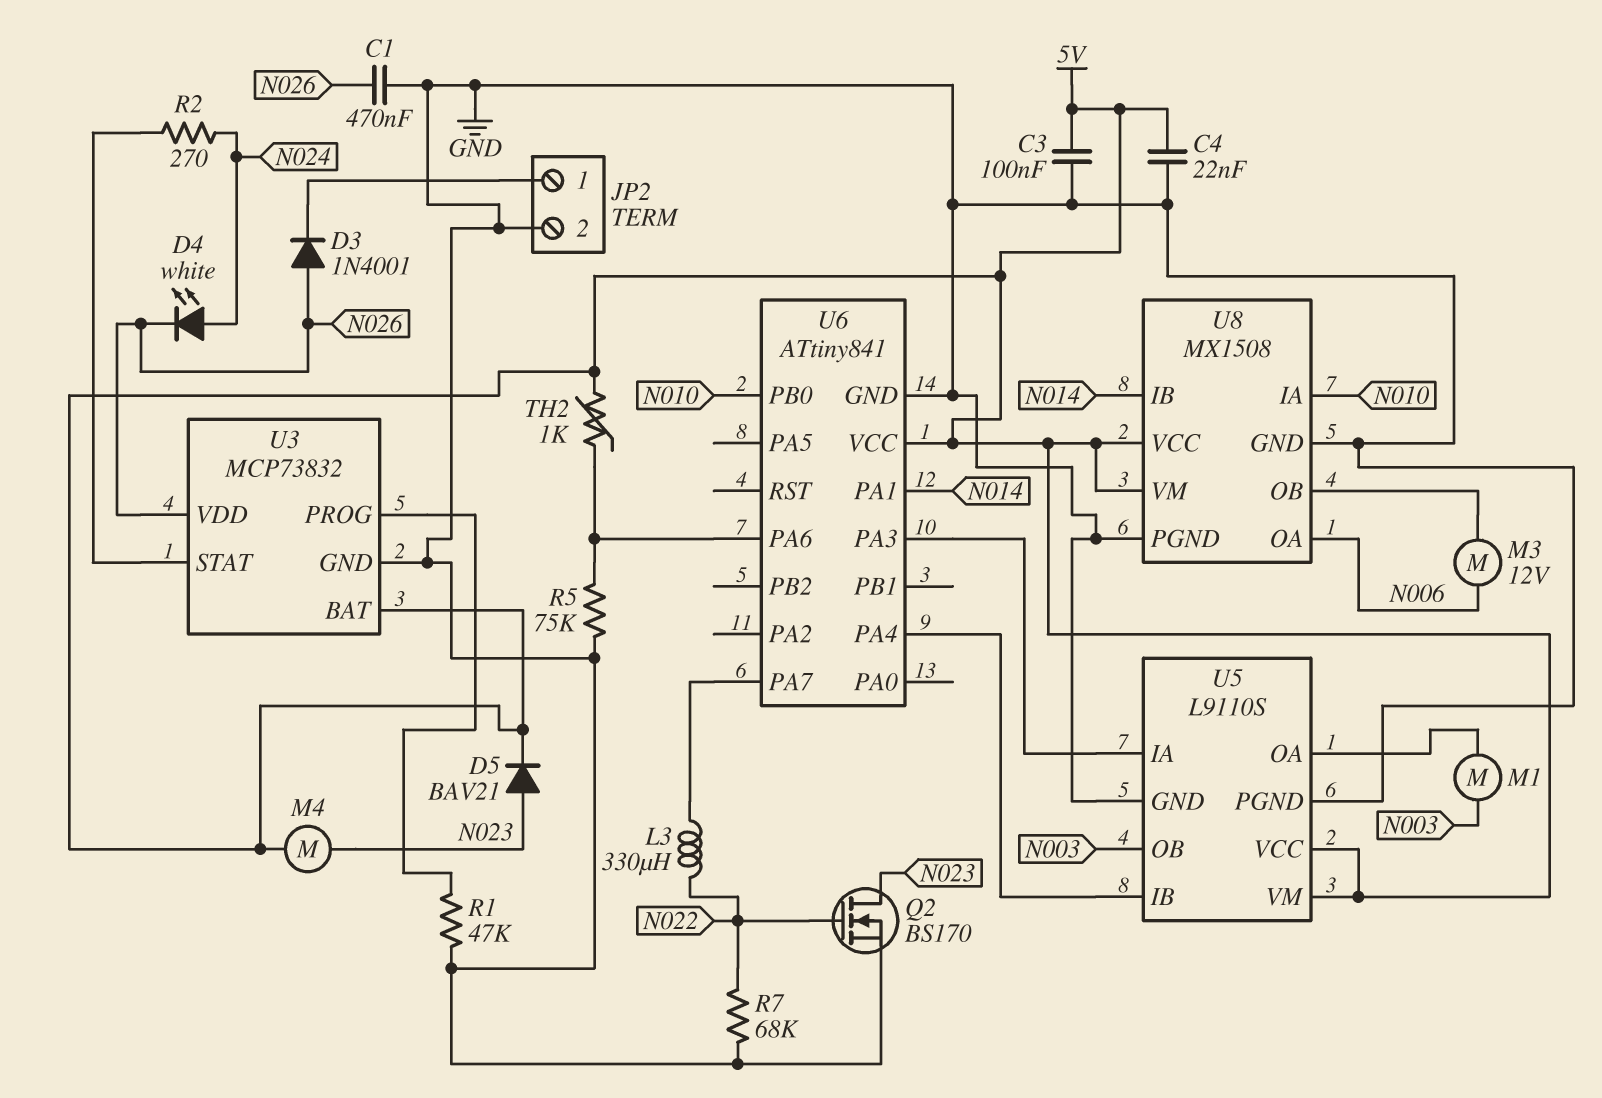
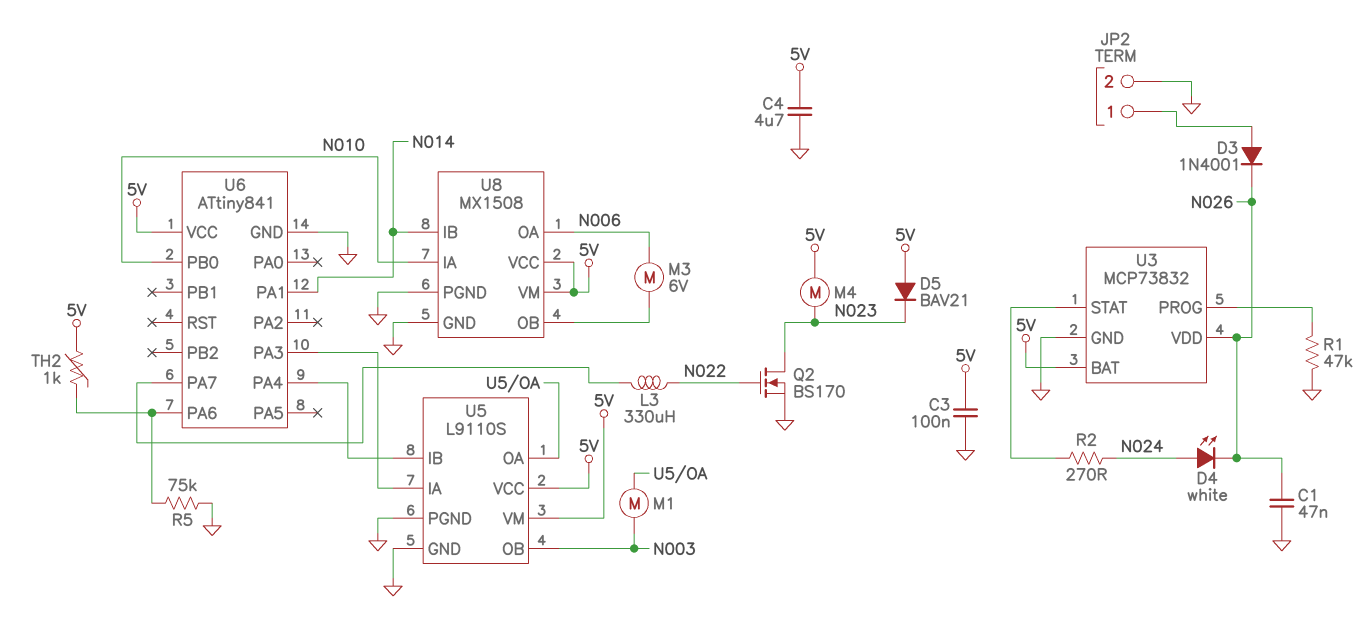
C1: 470nF (GND, N026) -> 47nF (GND, N026)
C4: 22nF (5V, GND) -> 4.7uF (5V, GND)
D3: diode 1N4001 (A N026, K JP2/1) -> diode 1N4001 (A JP2/1, K N026)
D5: diode BAV21 (A N023, K 5V) -> diode BAV21 (A 5V, K N023)
M3: motor 12V (N006, U8/OB) -> motor 6V (N006, U8/OB)
R7: 68k (GND, N022) -> none

